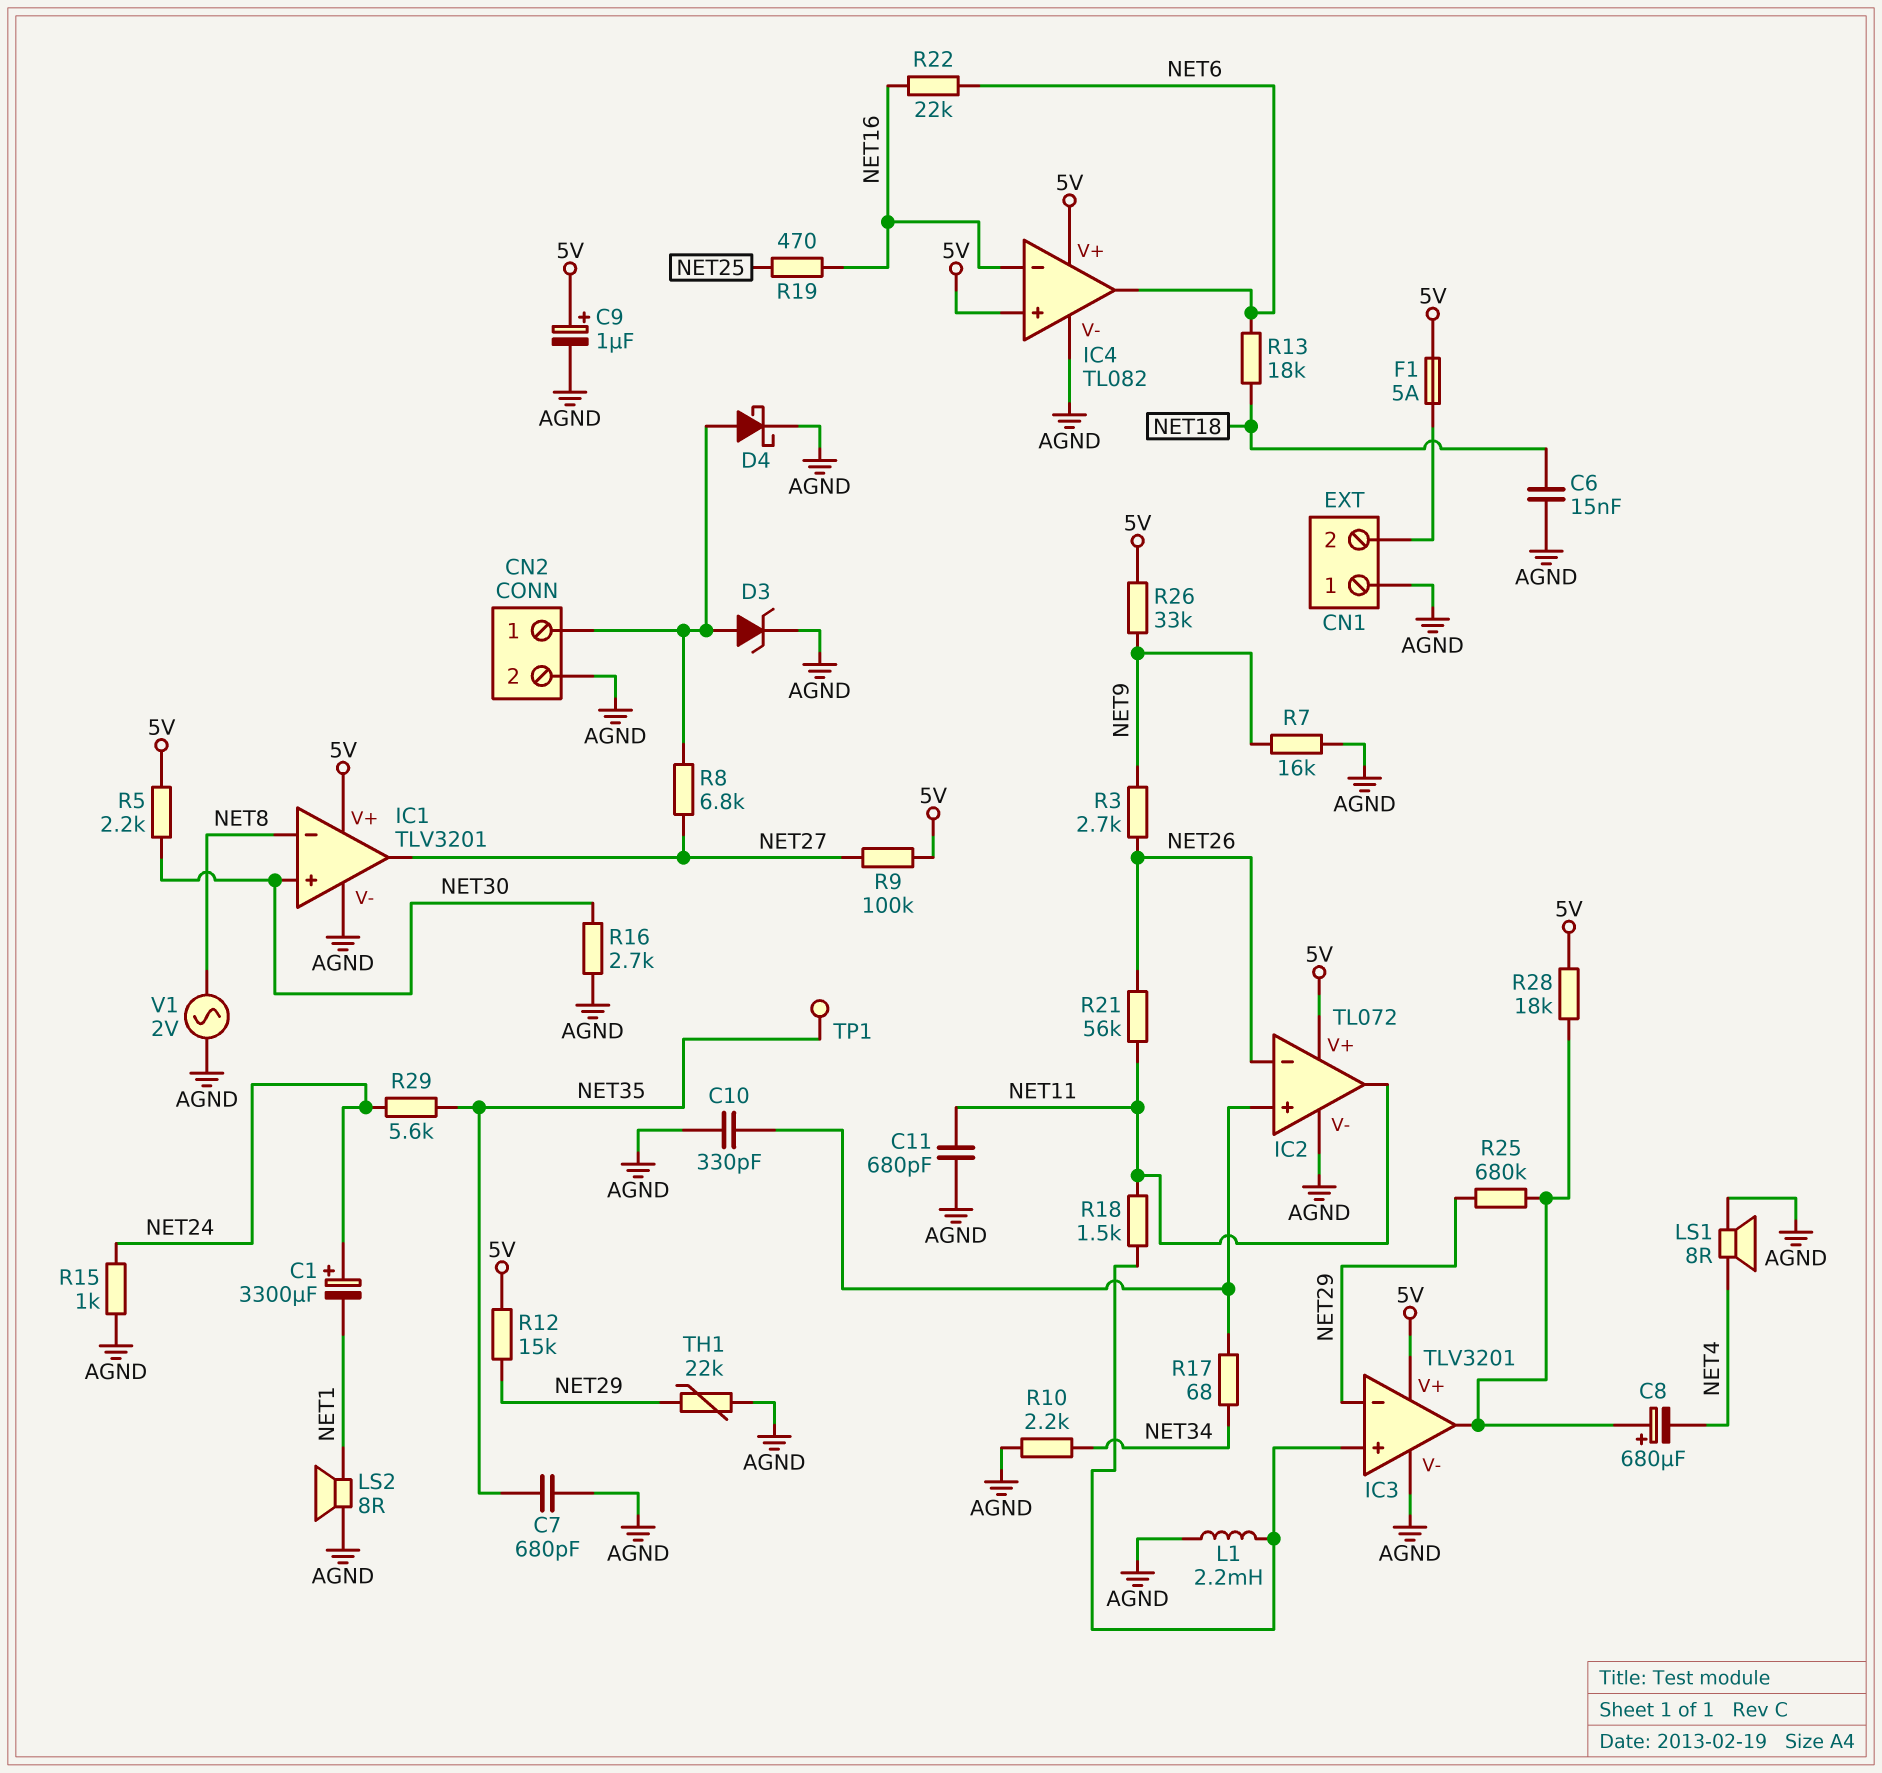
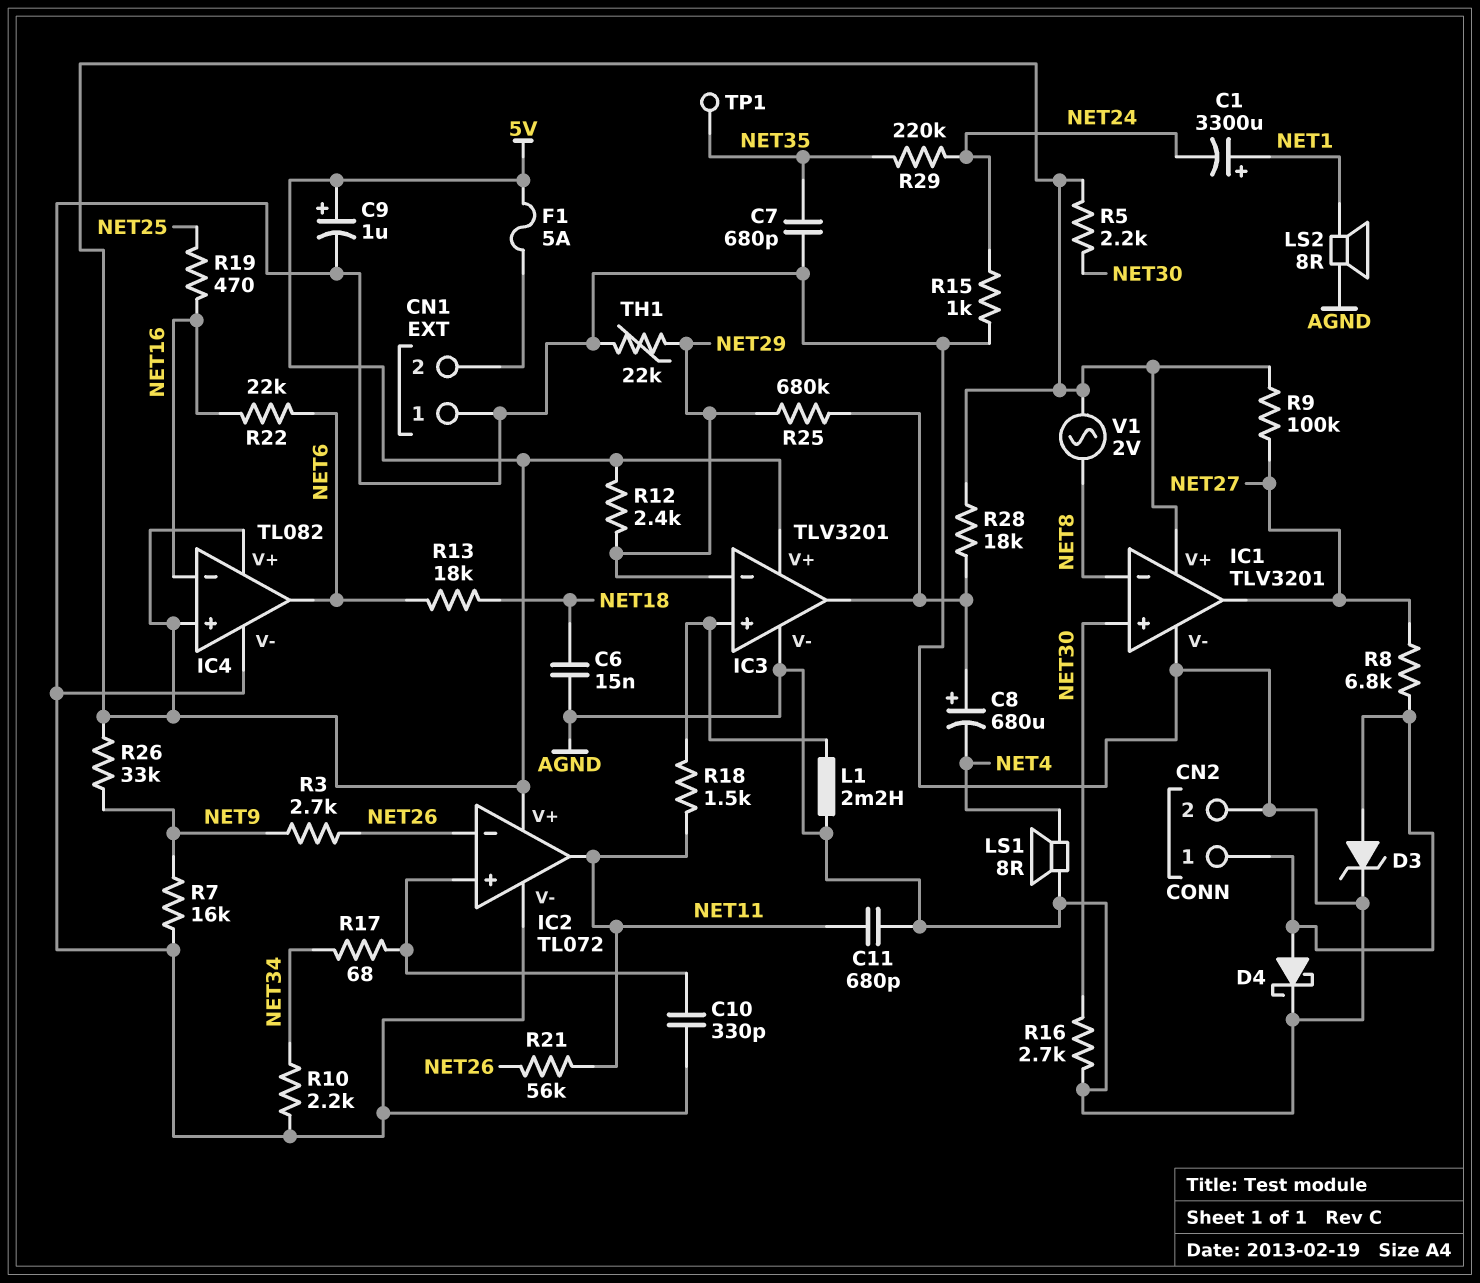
C1: 3300uF (plus NET24, minus NET1) -> 3300uF (plus NET1, minus NET24)
R12: 15k (5V, NET29) -> 2.4k (5V, NET29)
R29: 5.6k (NET24, NET35) -> 220k (NET24, NET35)
V1: AC 2V (AGND, NET8) -> AC 2V (5V, NET8)

